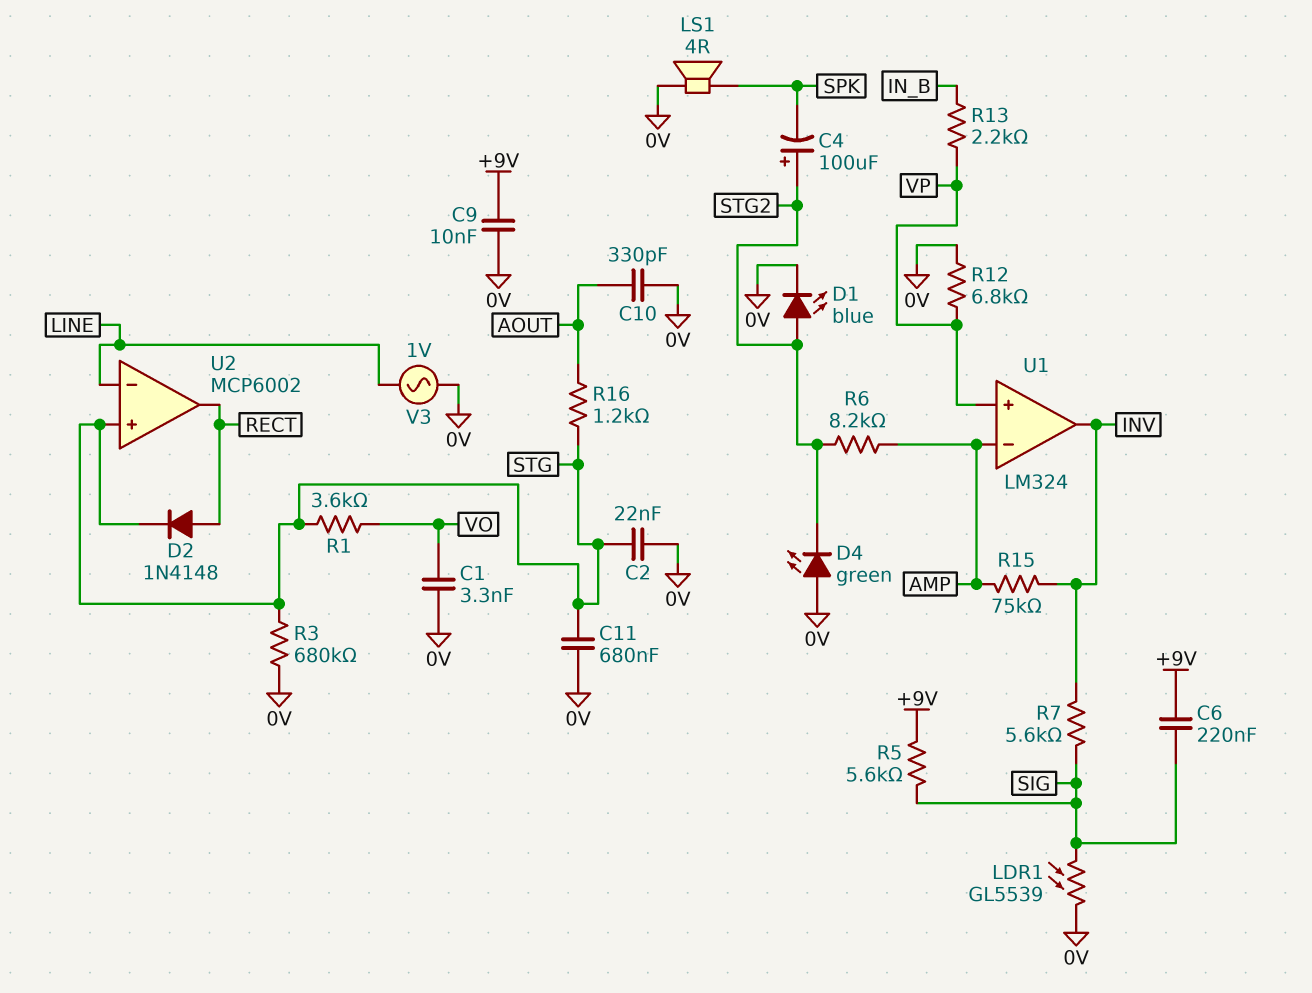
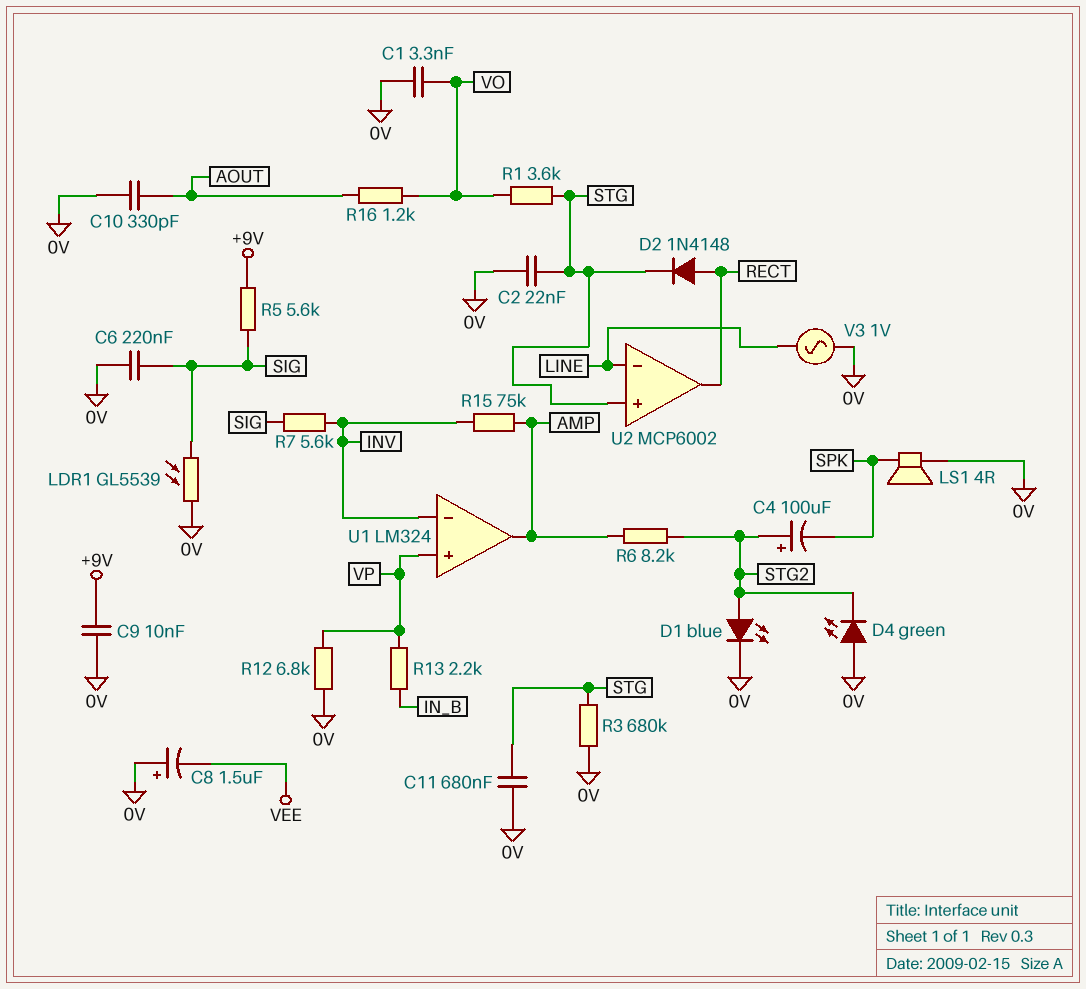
C6: 220nF (+9V, SIG) -> 220nF (0V, SIG)
C8: none -> 1.5uF (plus 0V, minus VEE)
R16: 1.2k (AOUT, STG) -> 1.2k (AOUT, VO)
U1 pin in-: AMP -> INV
U1 pin out: INV -> AMP

